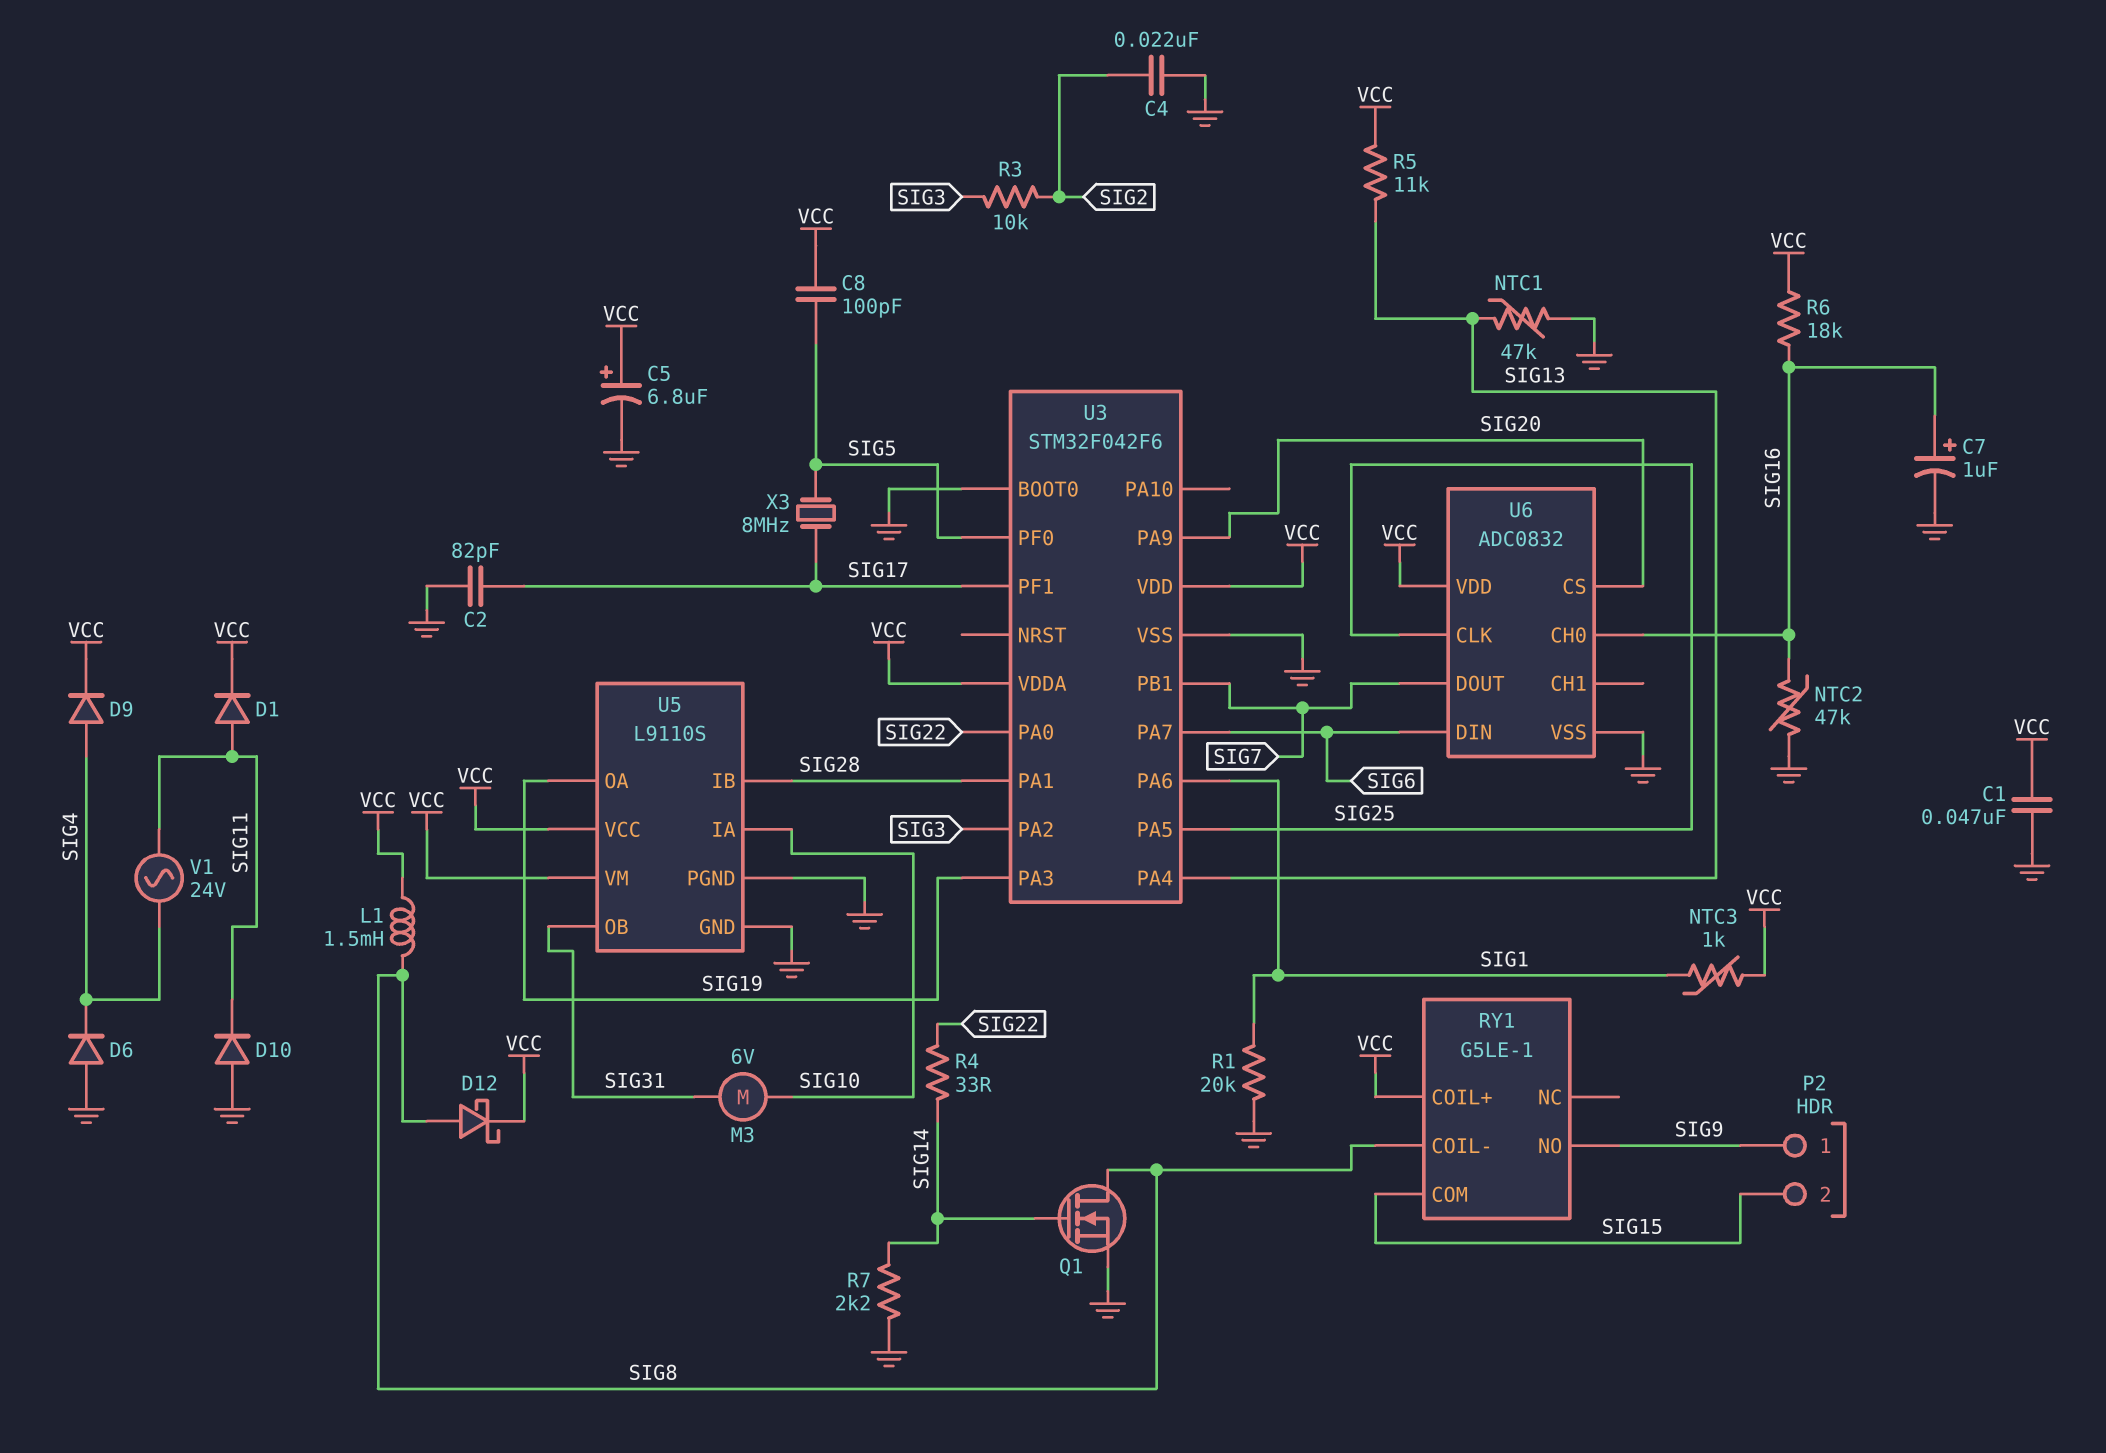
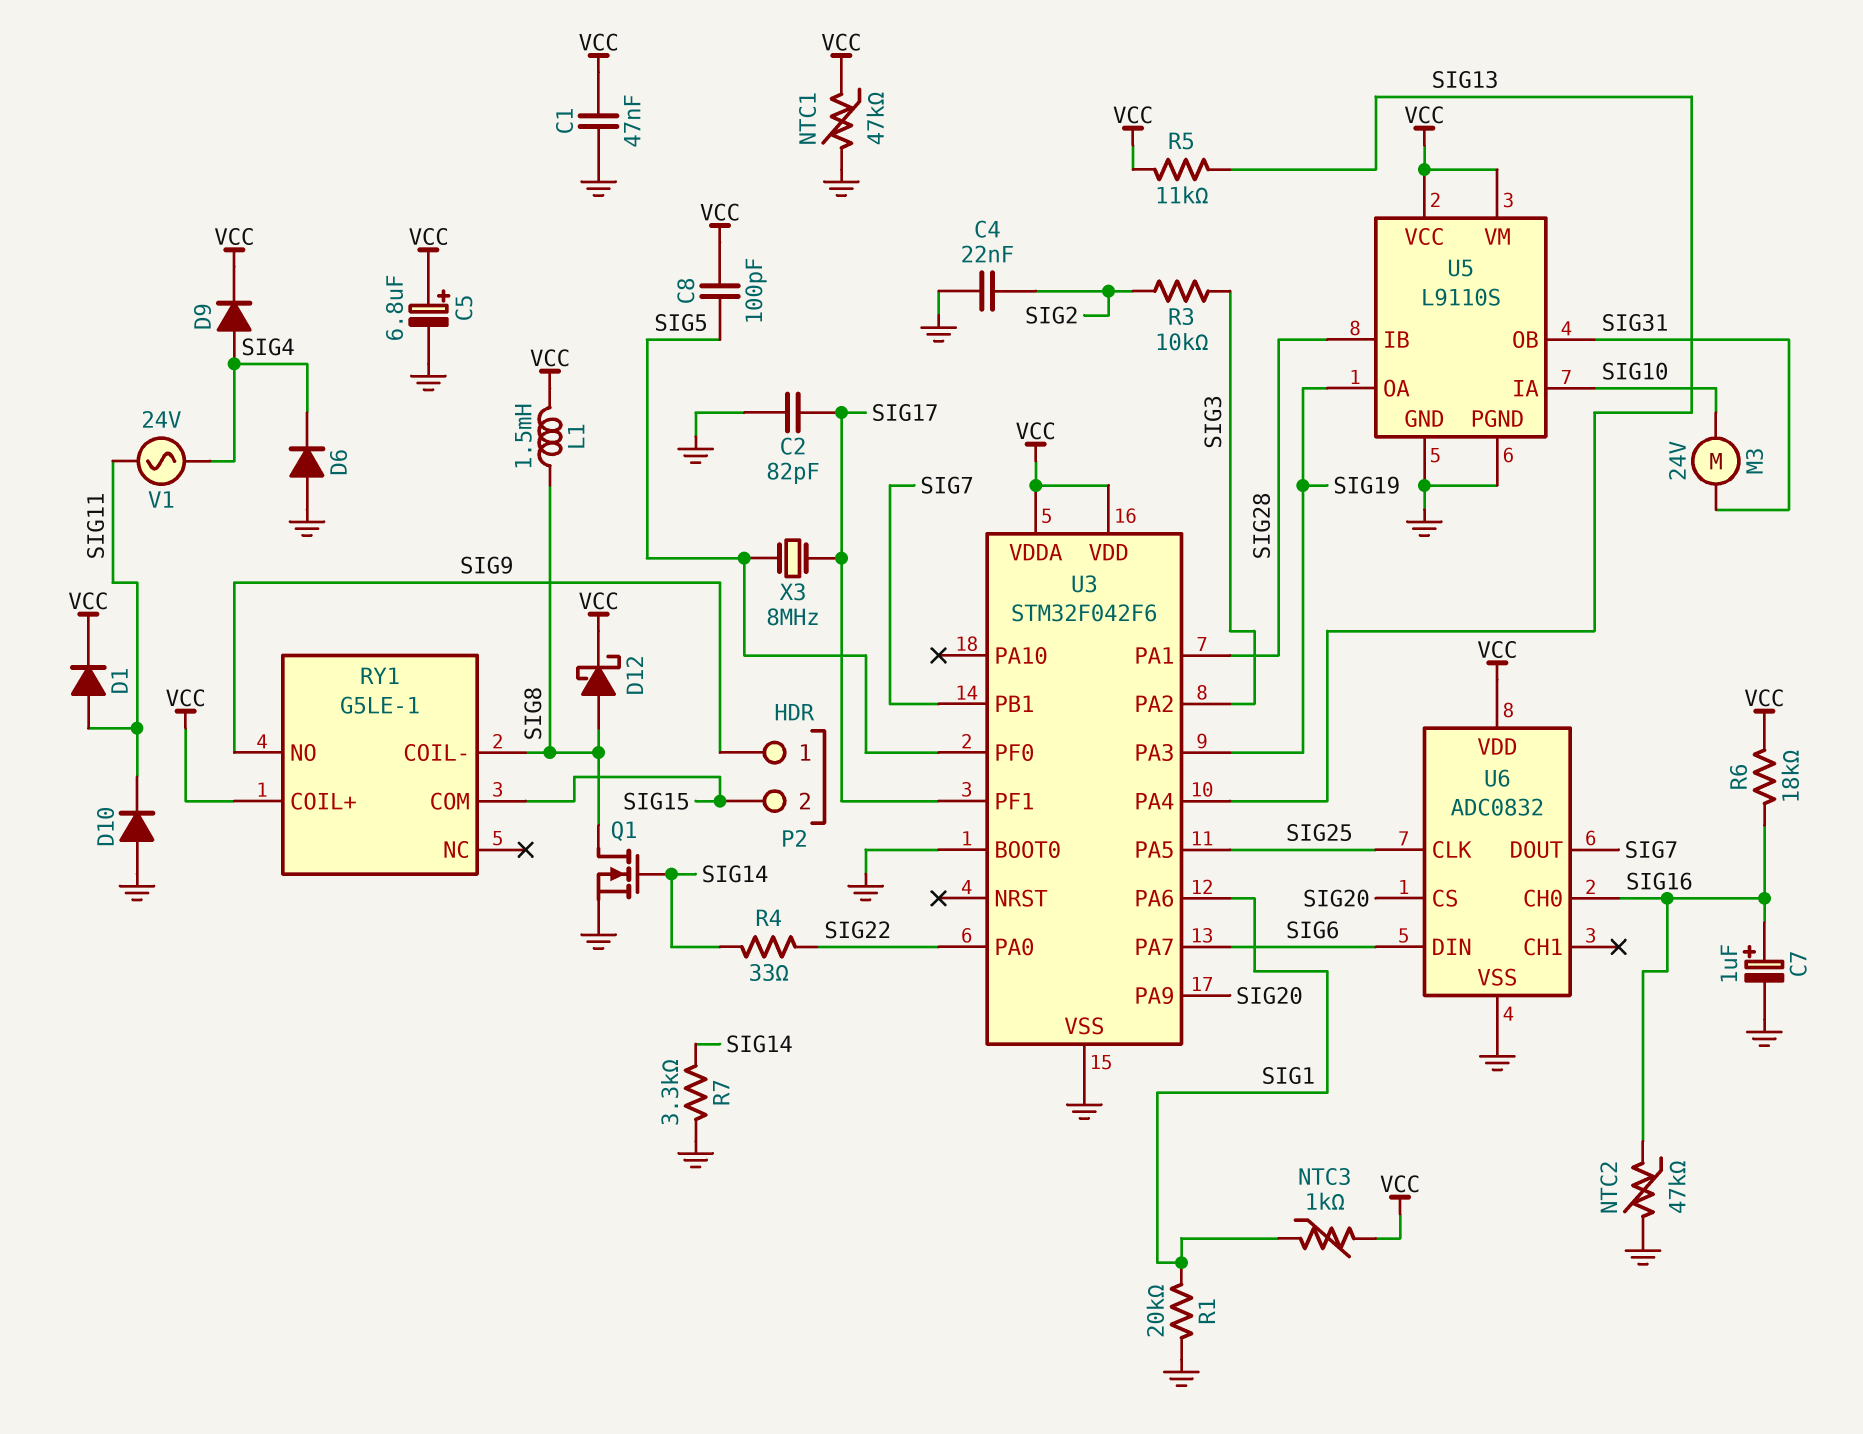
M3: motor 6V (SIG10, SIG31) -> motor 24V (SIG10, SIG31)
NTC1: 47k (GND, SIG13) -> 47k (GND, VCC)
R7: 2.2k (GND, SIG14) -> 3.3k (GND, SIG14)

